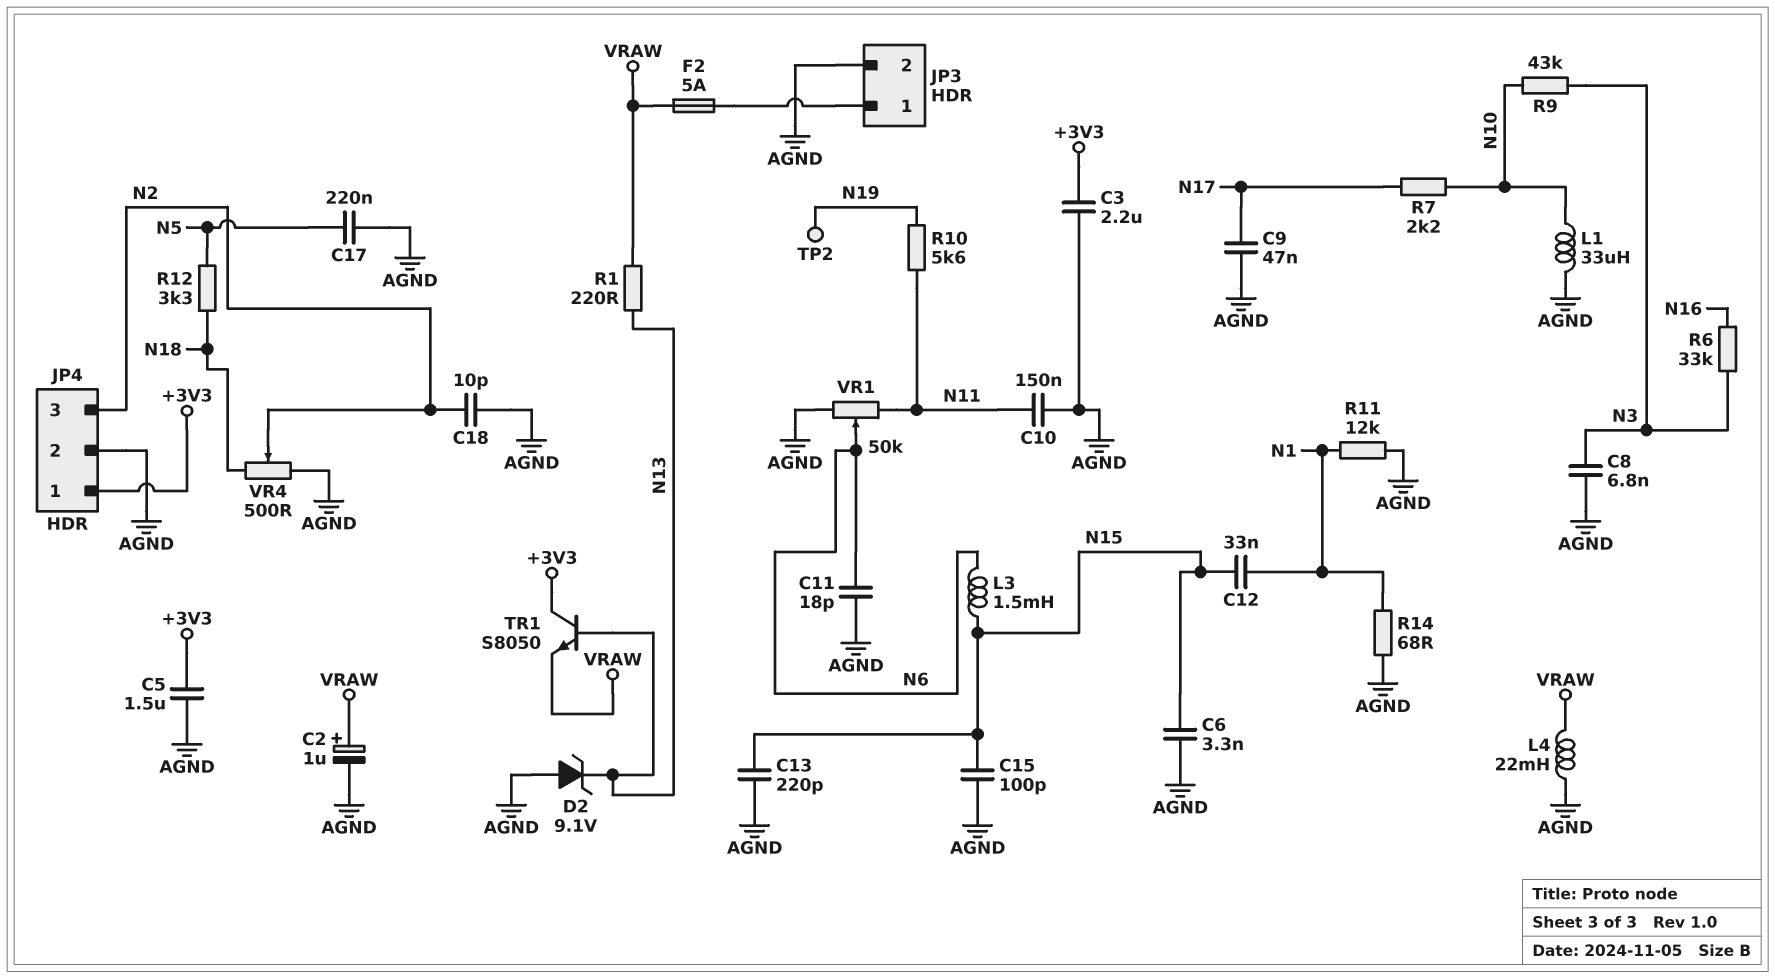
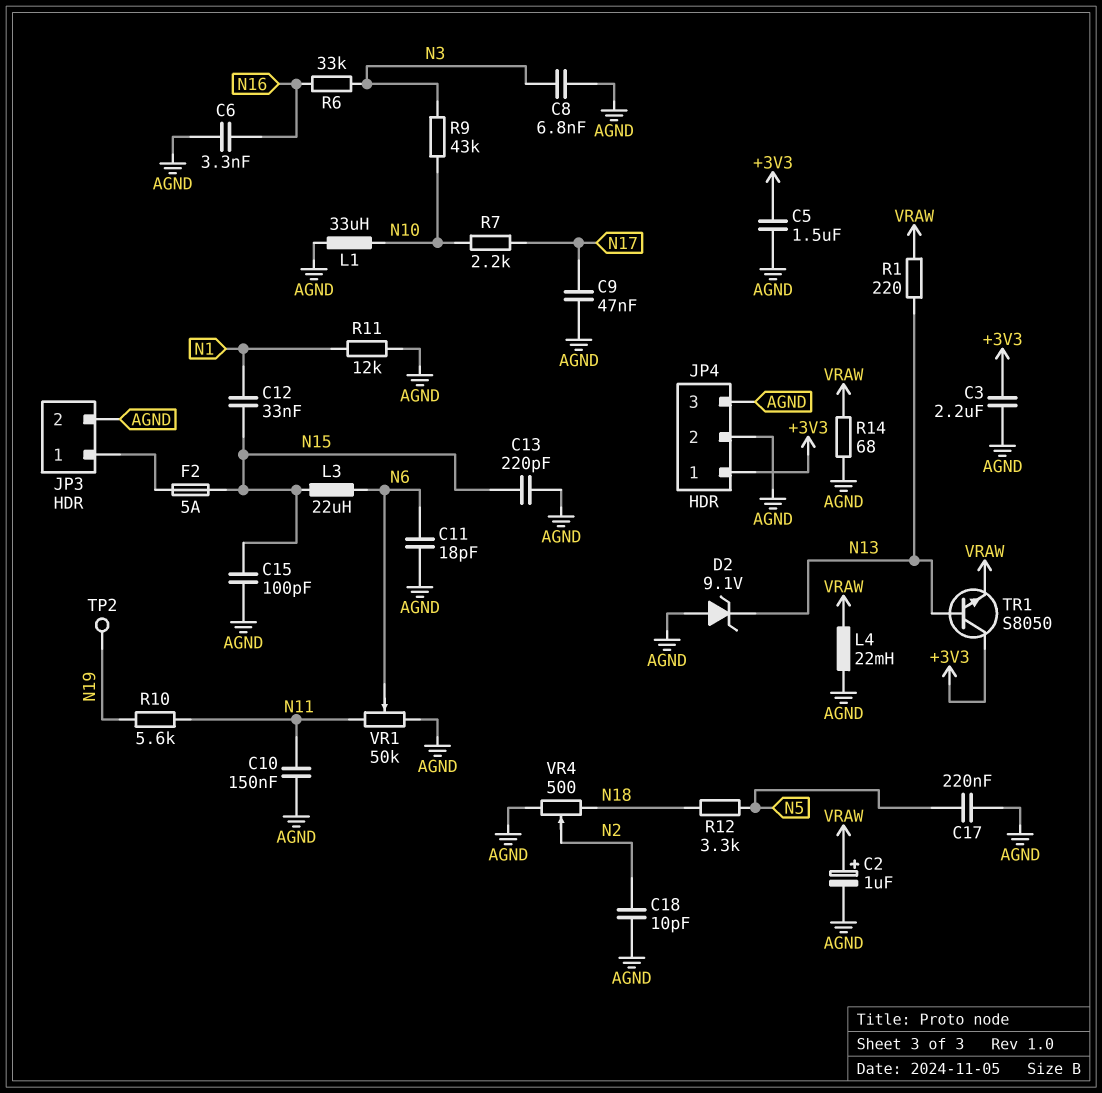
C6: 3.3nF (AGND, N15) -> 3.3nF (AGND, N16)
F2: 5A (JP3/1, VRAW) -> 5A (JP3/1, N15)
JP4 pin 3: N2 -> AGND
L3: 1.5mH (N6, N15) -> 22uH (N6, N15)
R14: 68 (AGND, N1) -> 68 (AGND, VRAW)

